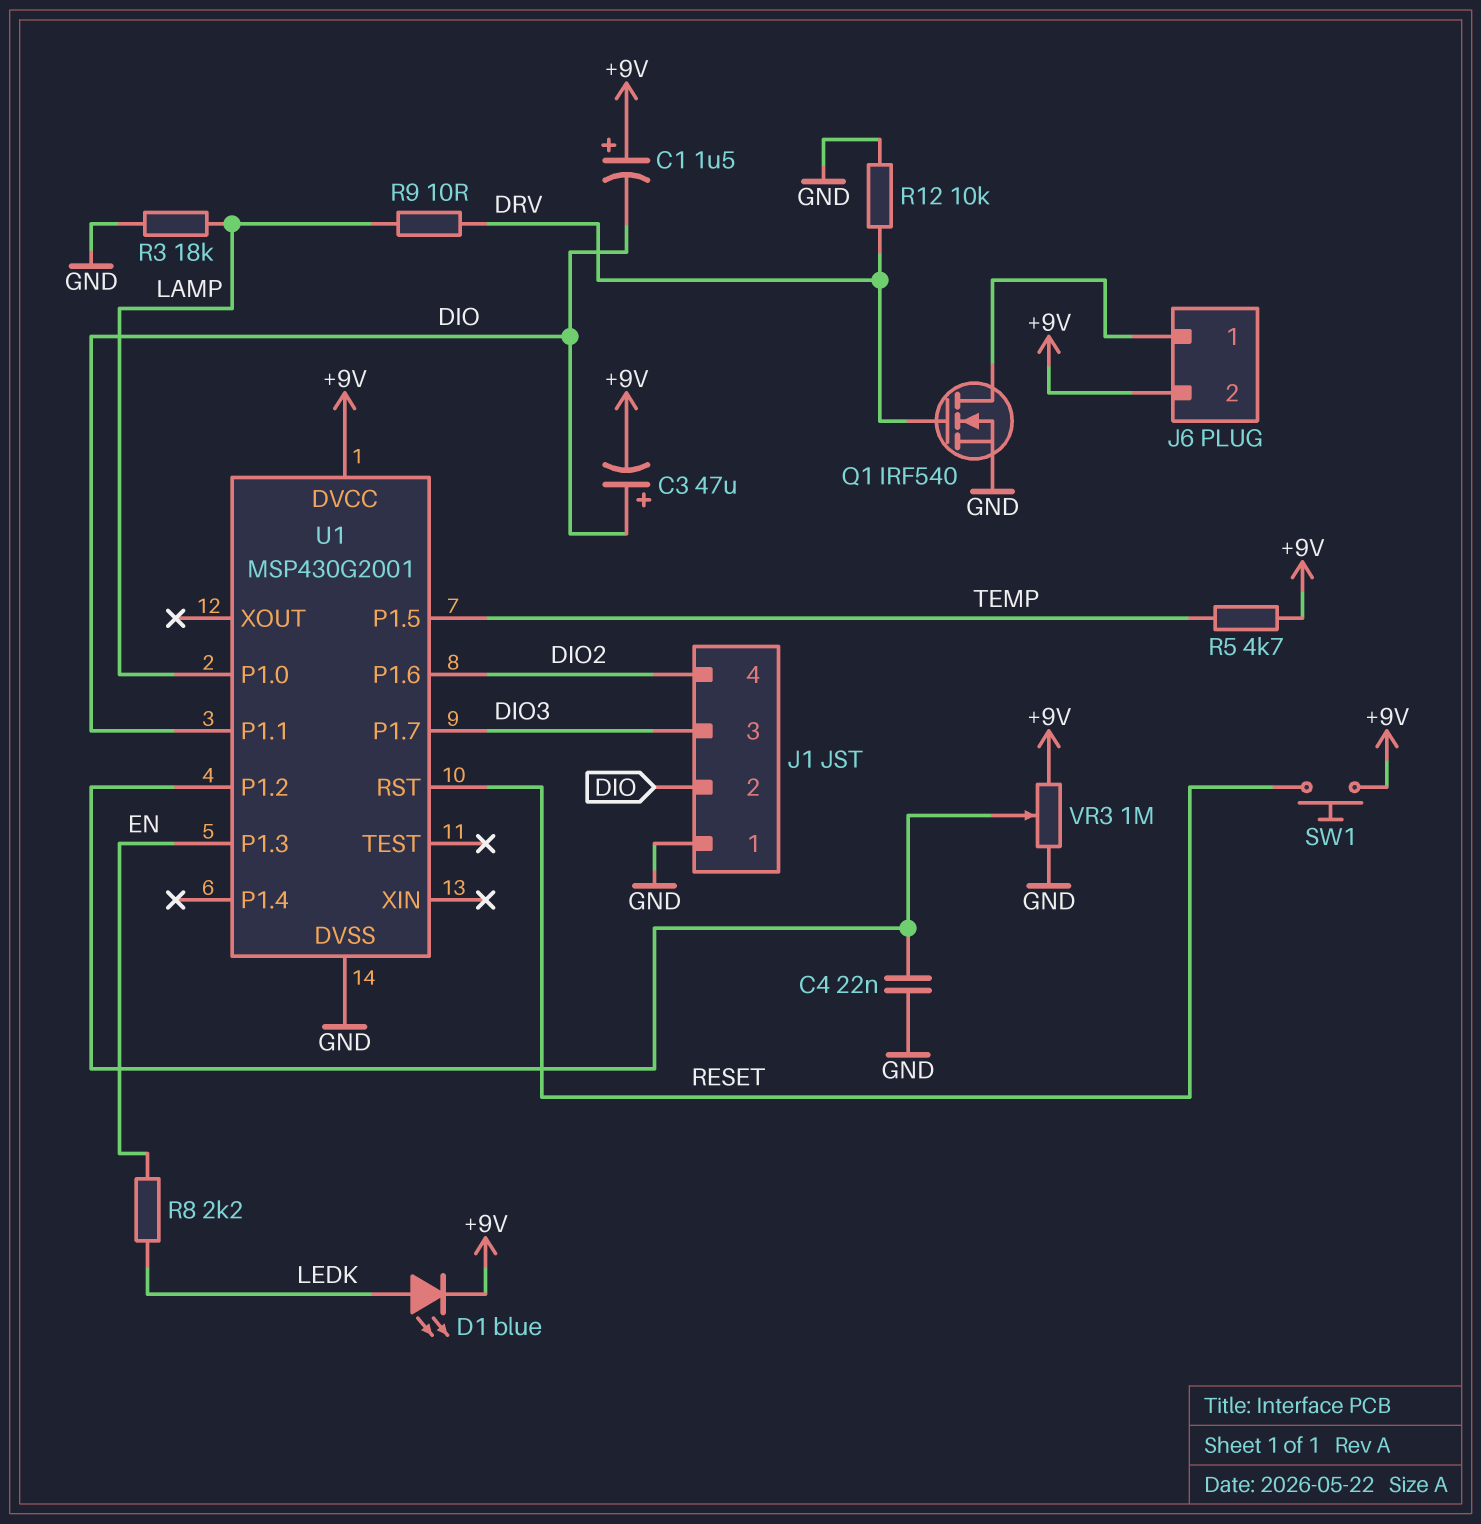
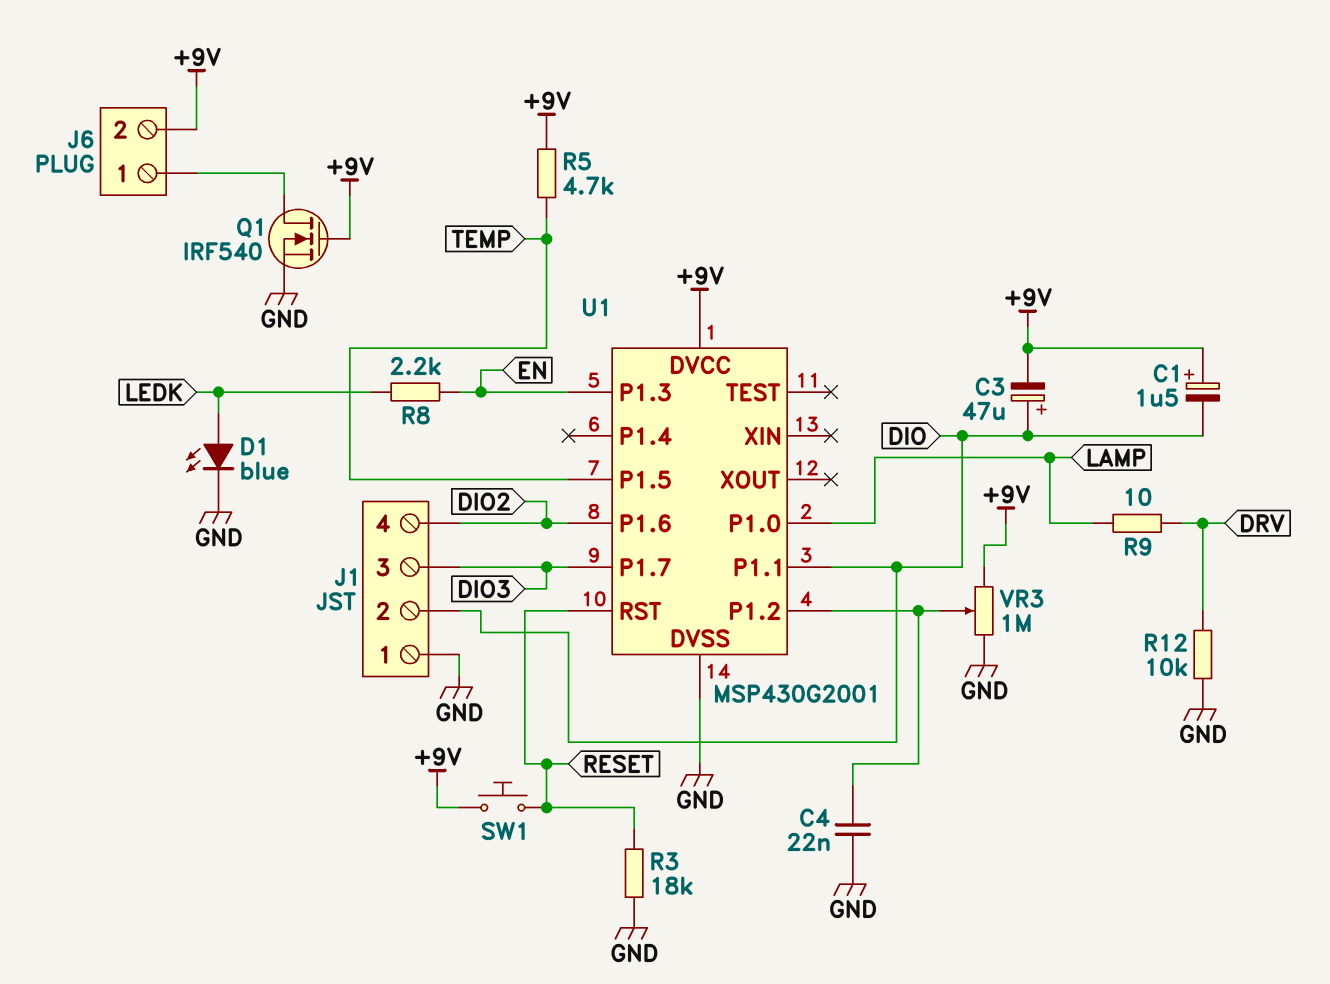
D1: LED blue (A LEDK, K +9V) -> LED blue (A LEDK, K GND)
Q1: NMOS IRF540 (G DRV, D J6/1, S GND) -> NMOS IRF540 (G +9V, D J6/1, S GND)
R3: 18k (GND, LAMP) -> 18k (GND, RESET)

